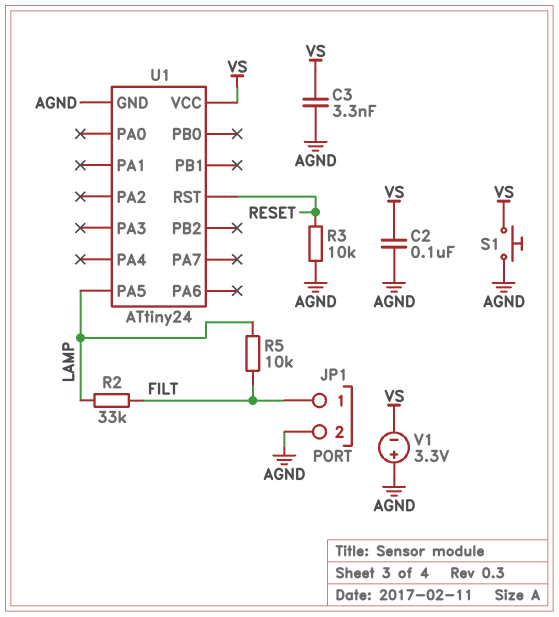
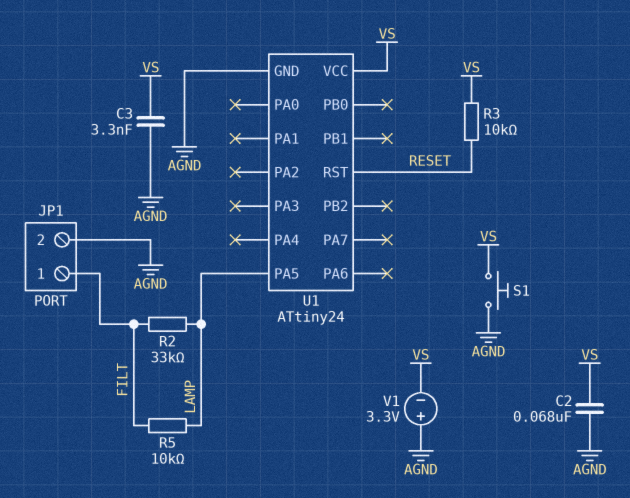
C2: 100nF (AGND, VS) -> 68nF (AGND, VS)
R3: 10k (AGND, RESET) -> 10k (RESET, VS)

